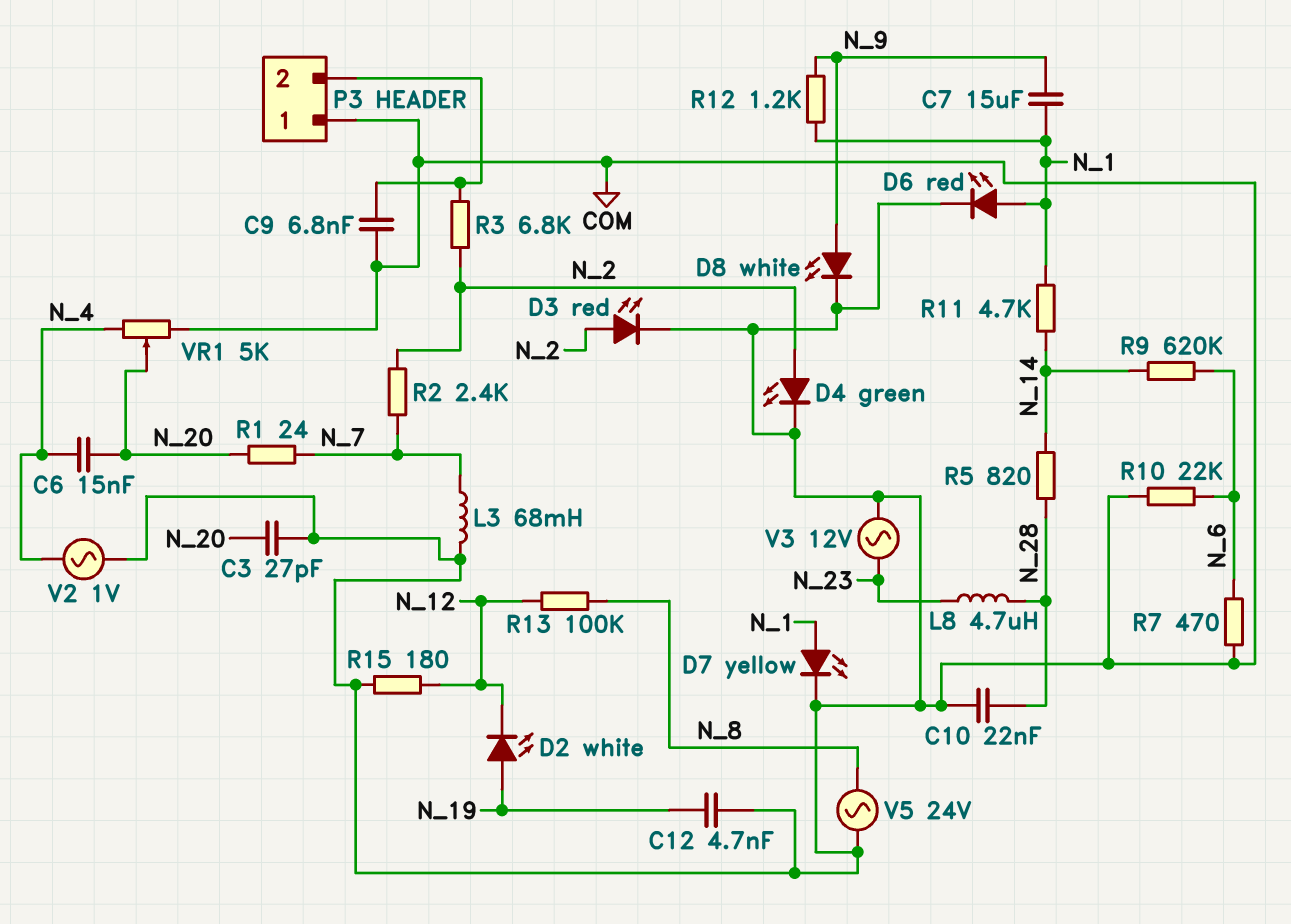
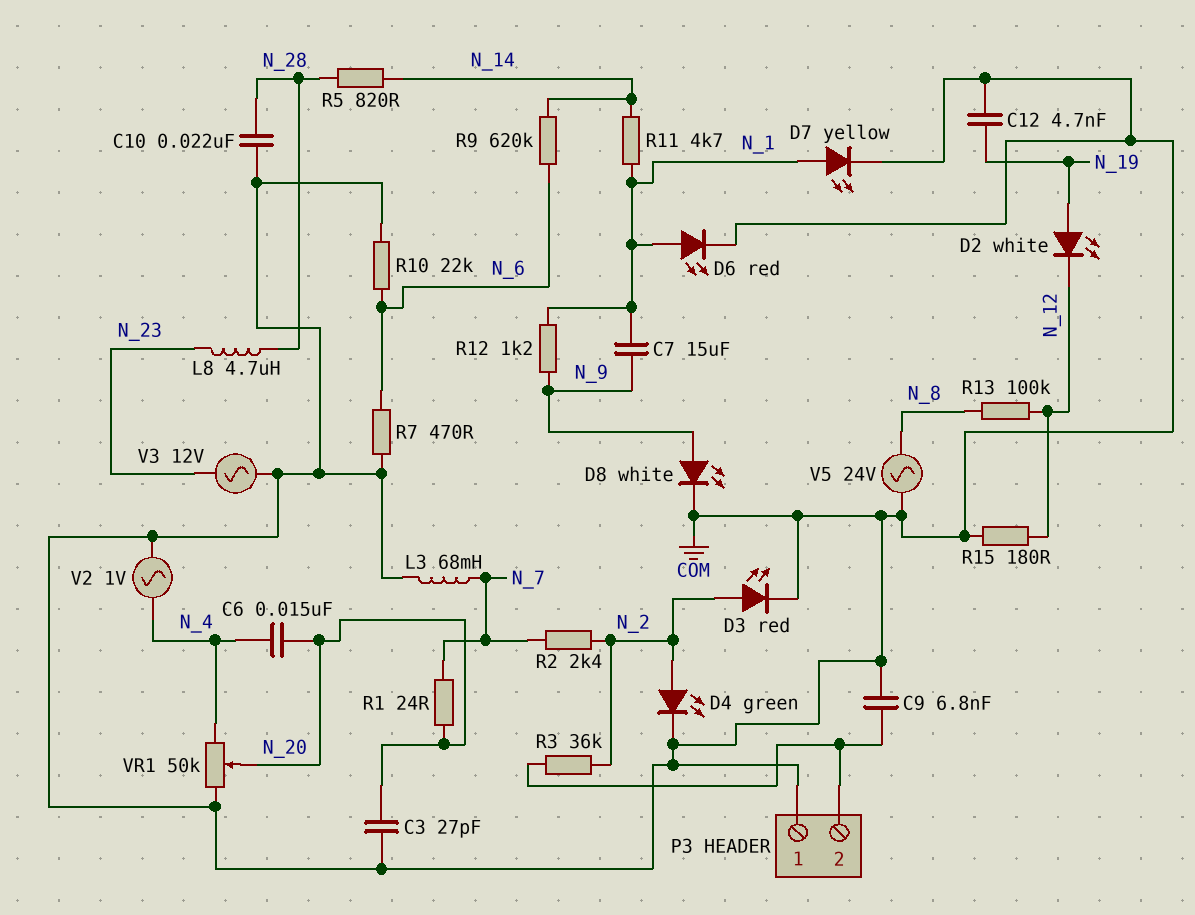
R3: 6.8k (N_2, P3/2) -> 36k (N_2, P3/2)
VR1: 5k (COM, N_4, wiper N_20) -> 50k (COM, N_4, wiper N_20)

